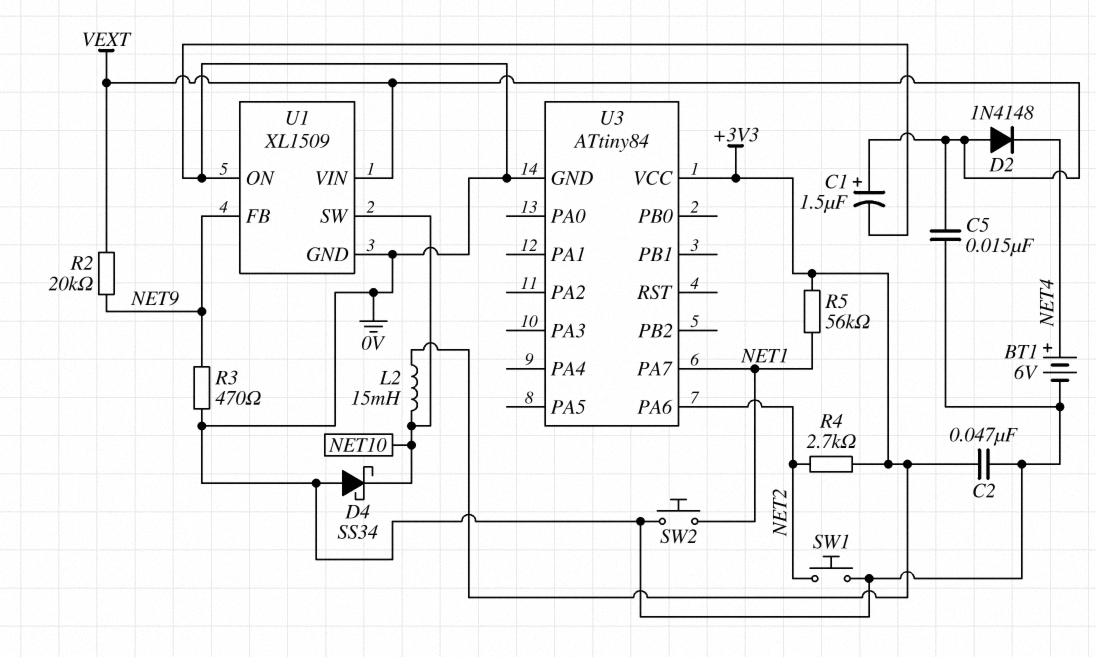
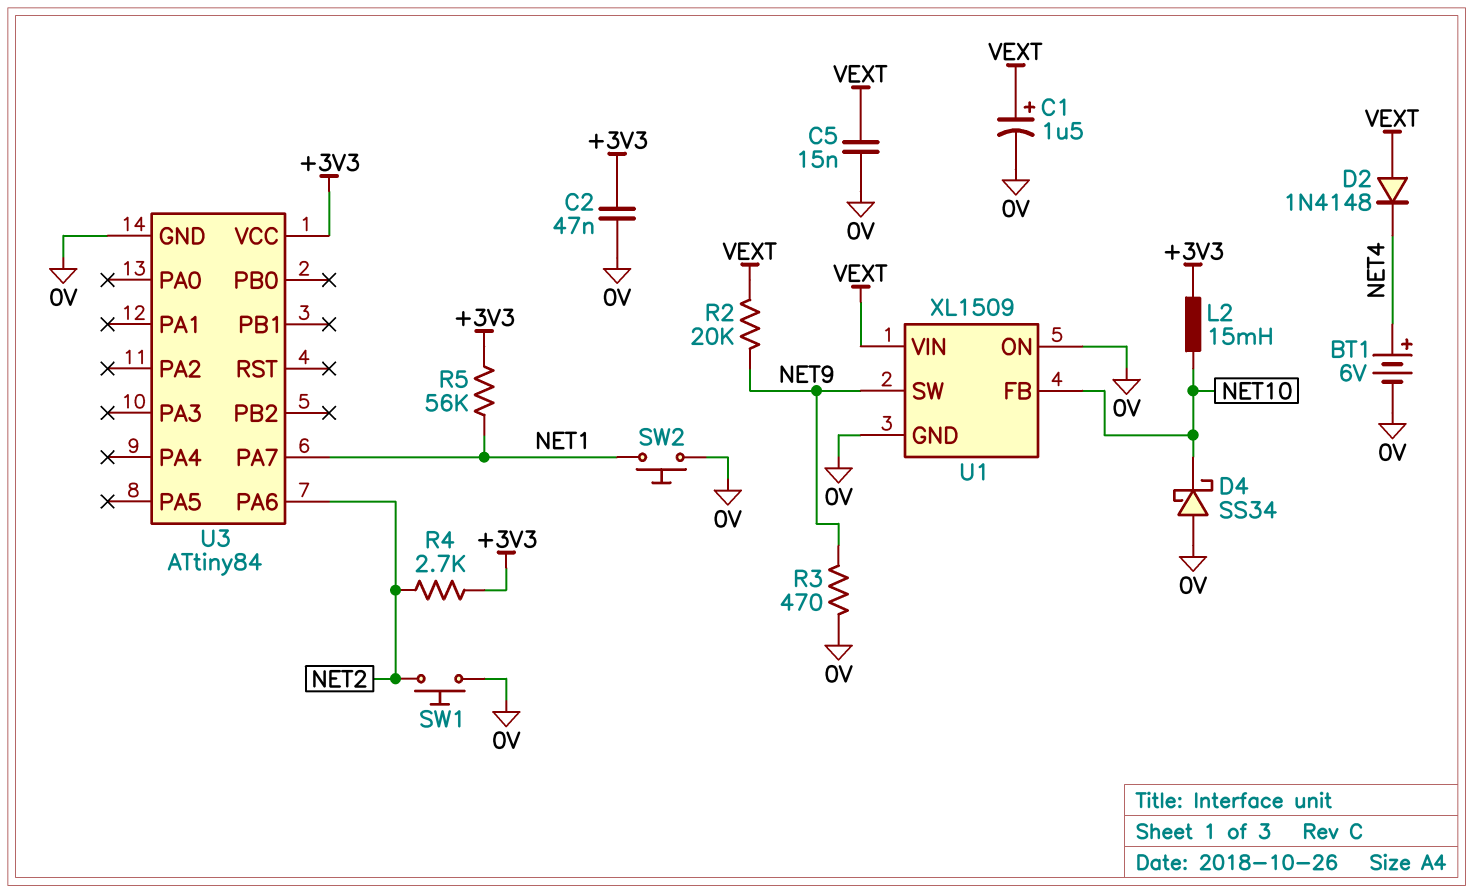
U1 pin FB: NET9 -> NET10
U1 pin SW: NET10 -> NET9

